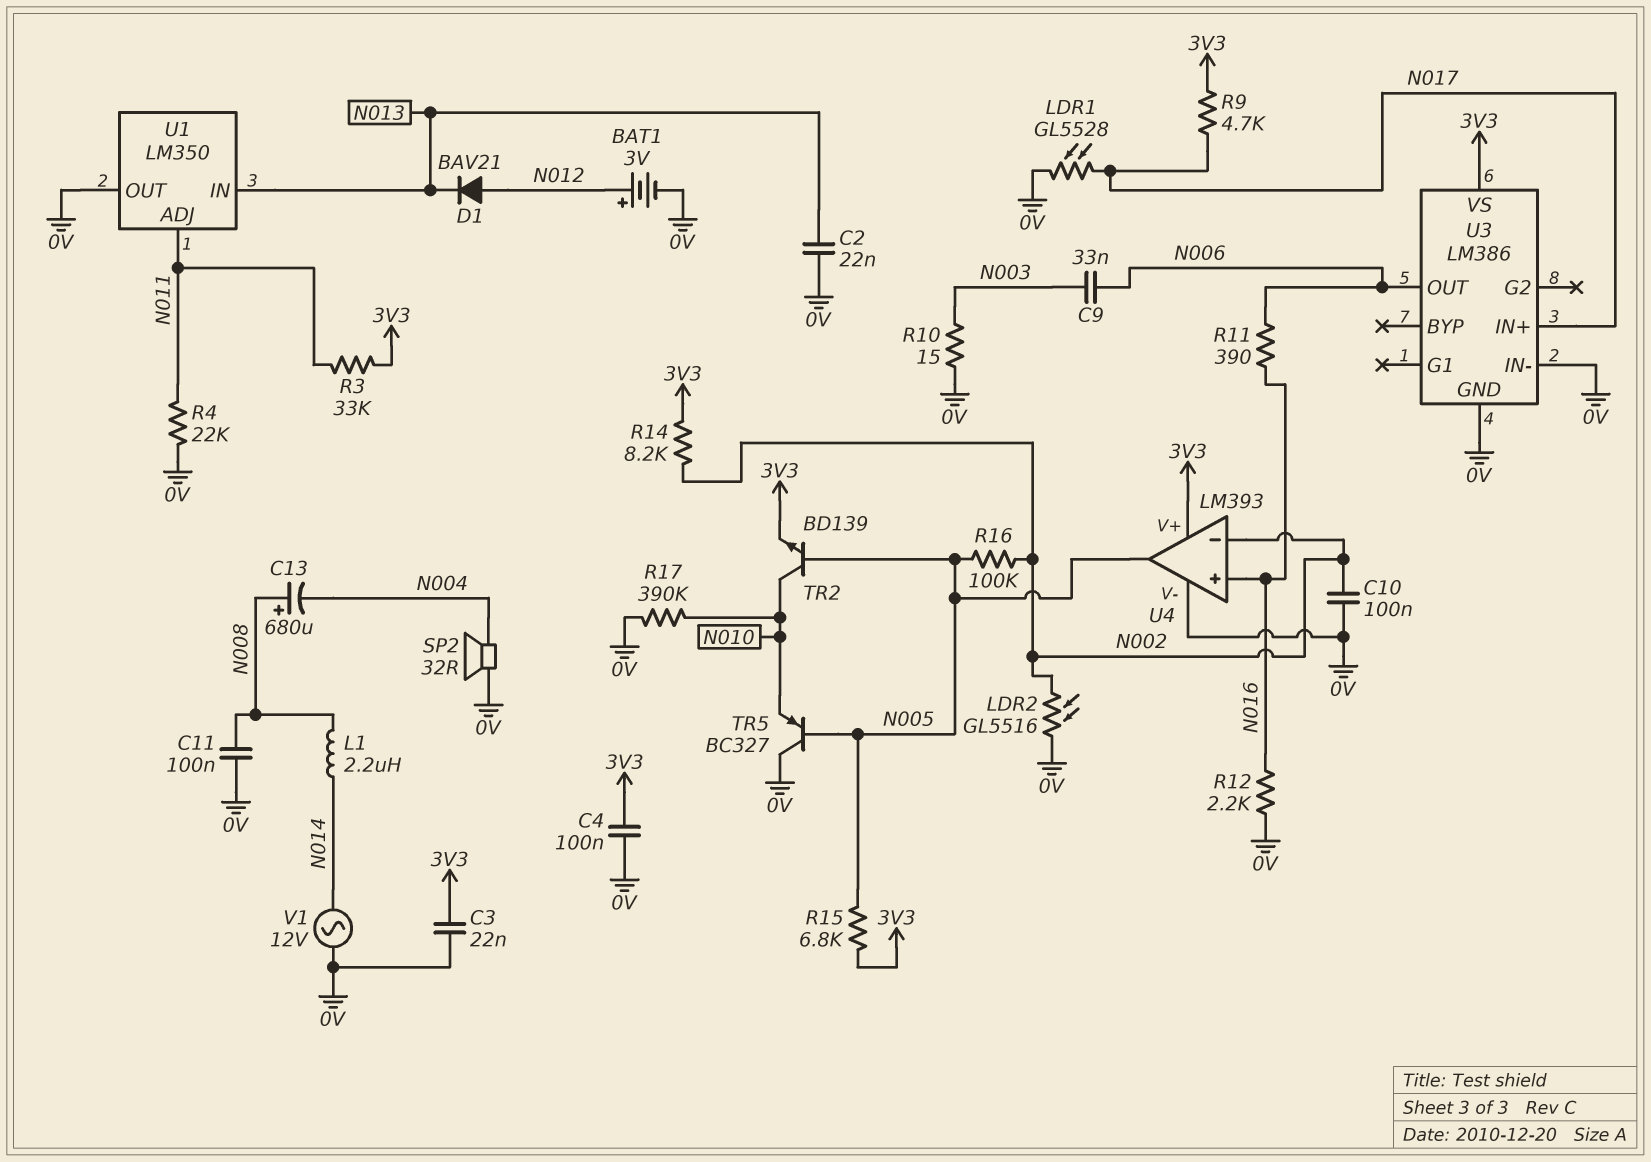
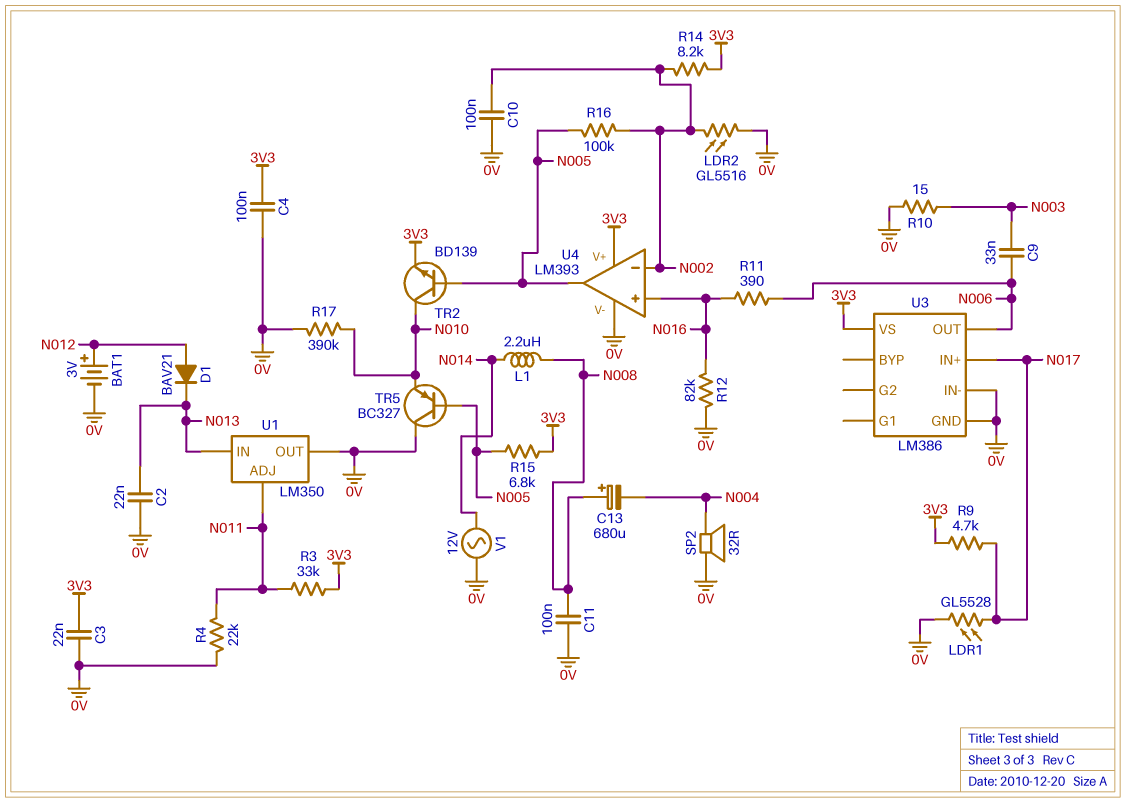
R12: 2.2k (0V, N016) -> 82k (0V, N016)

